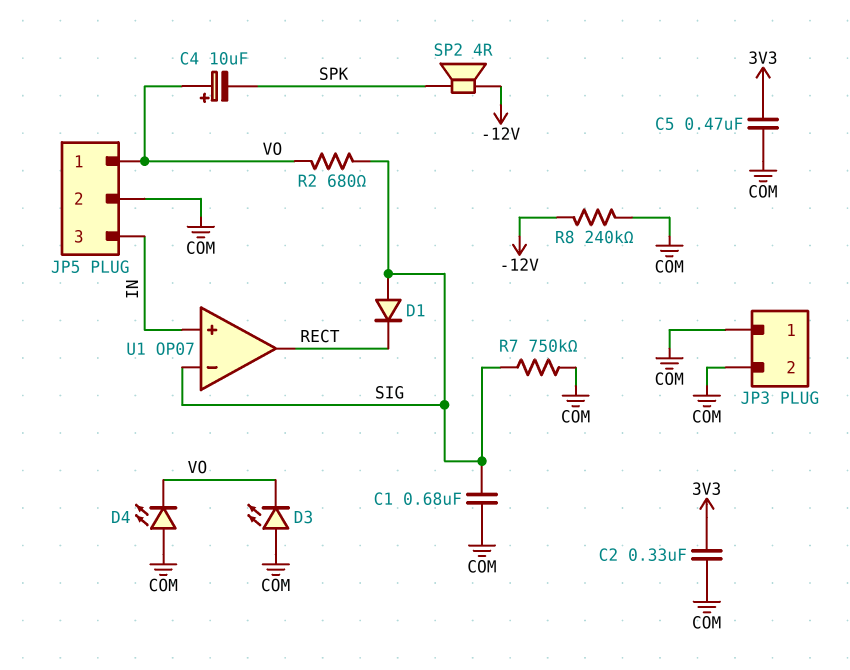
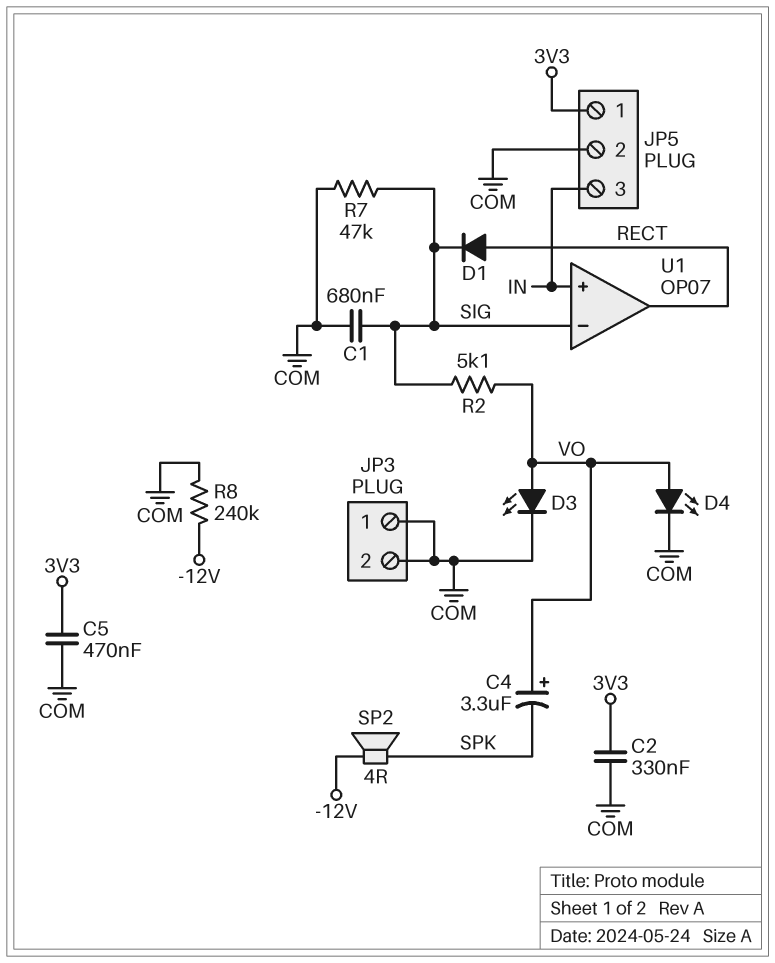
C4: 10uF (plus VO, minus SPK) -> 3.3uF (plus VO, minus SPK)
D1: diode (A SIG, K RECT) -> diode (A RECT, K SIG)
D3: LED (A COM, K VO) -> LED (A VO, K COM)
D4: LED (A COM, K VO) -> LED (A VO, K COM)
JP5 pin 1: VO -> 3V3
R2: 680 (SIG, VO) -> 5.1k (SIG, VO)
R7: 750k (COM, SIG) -> 47k (COM, SIG)

